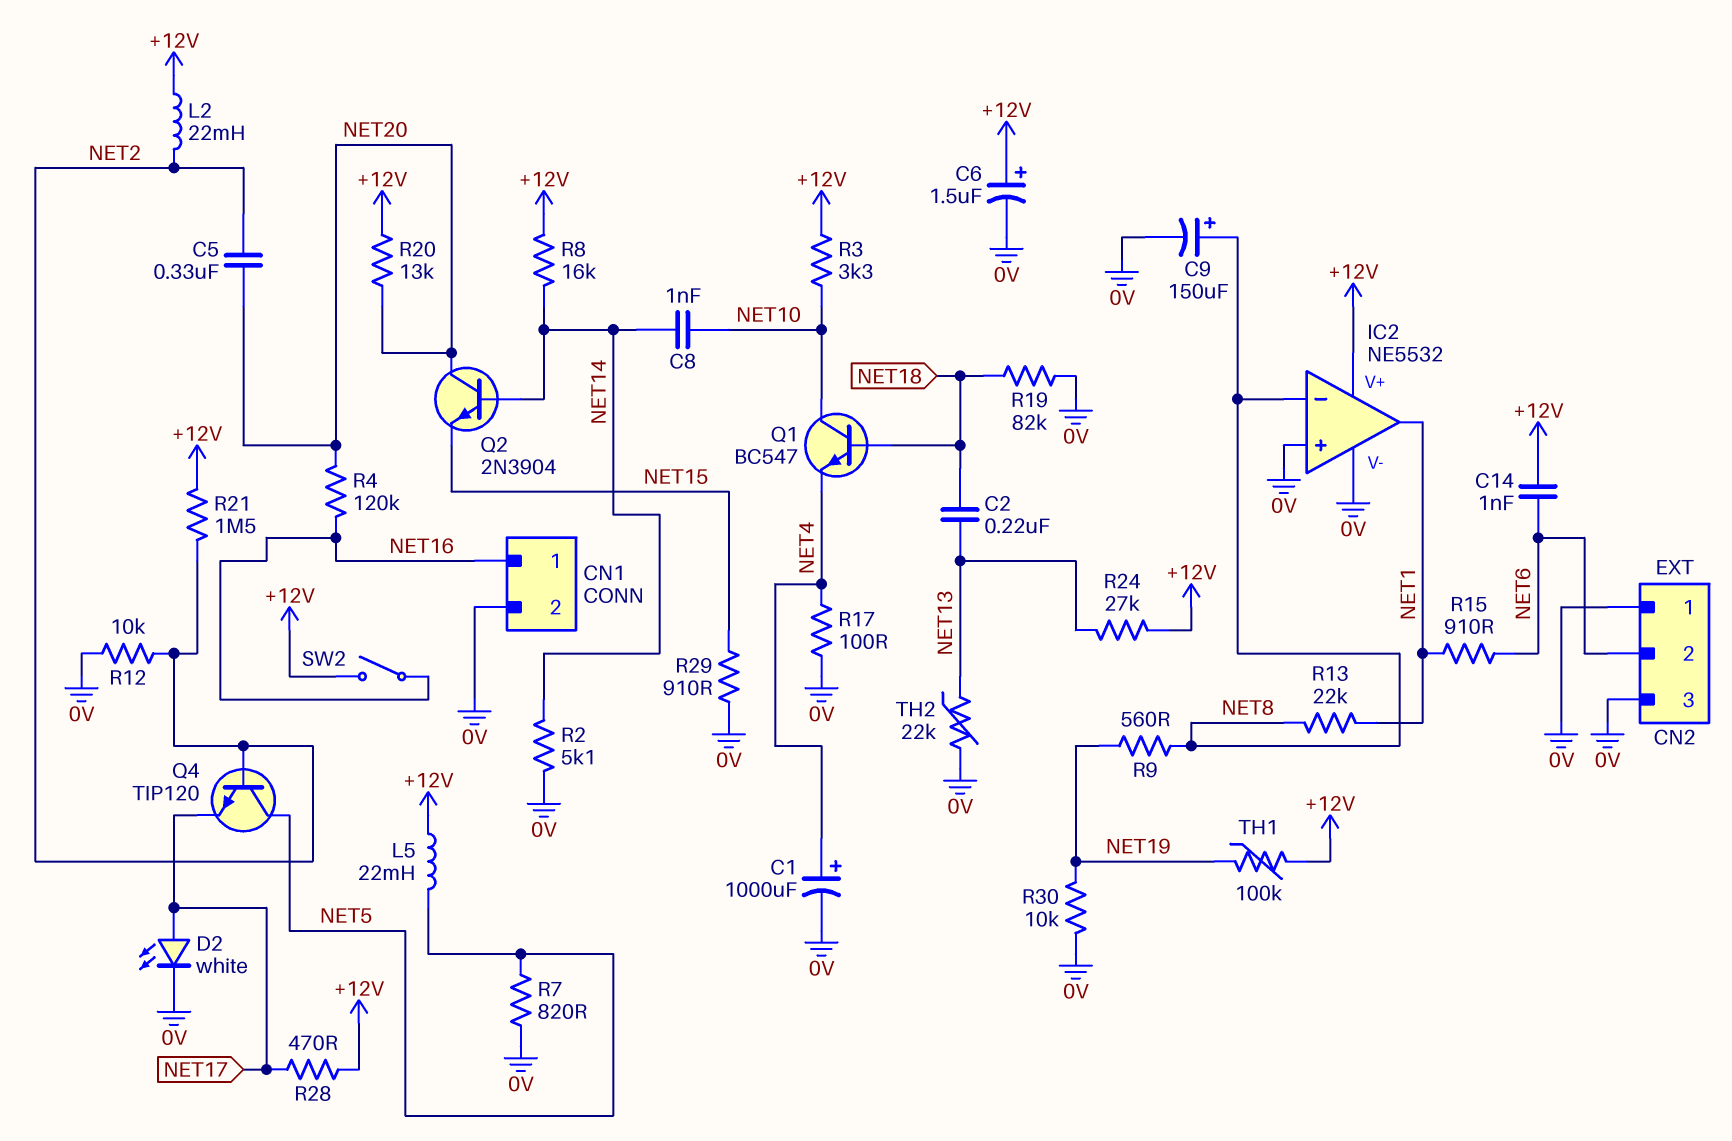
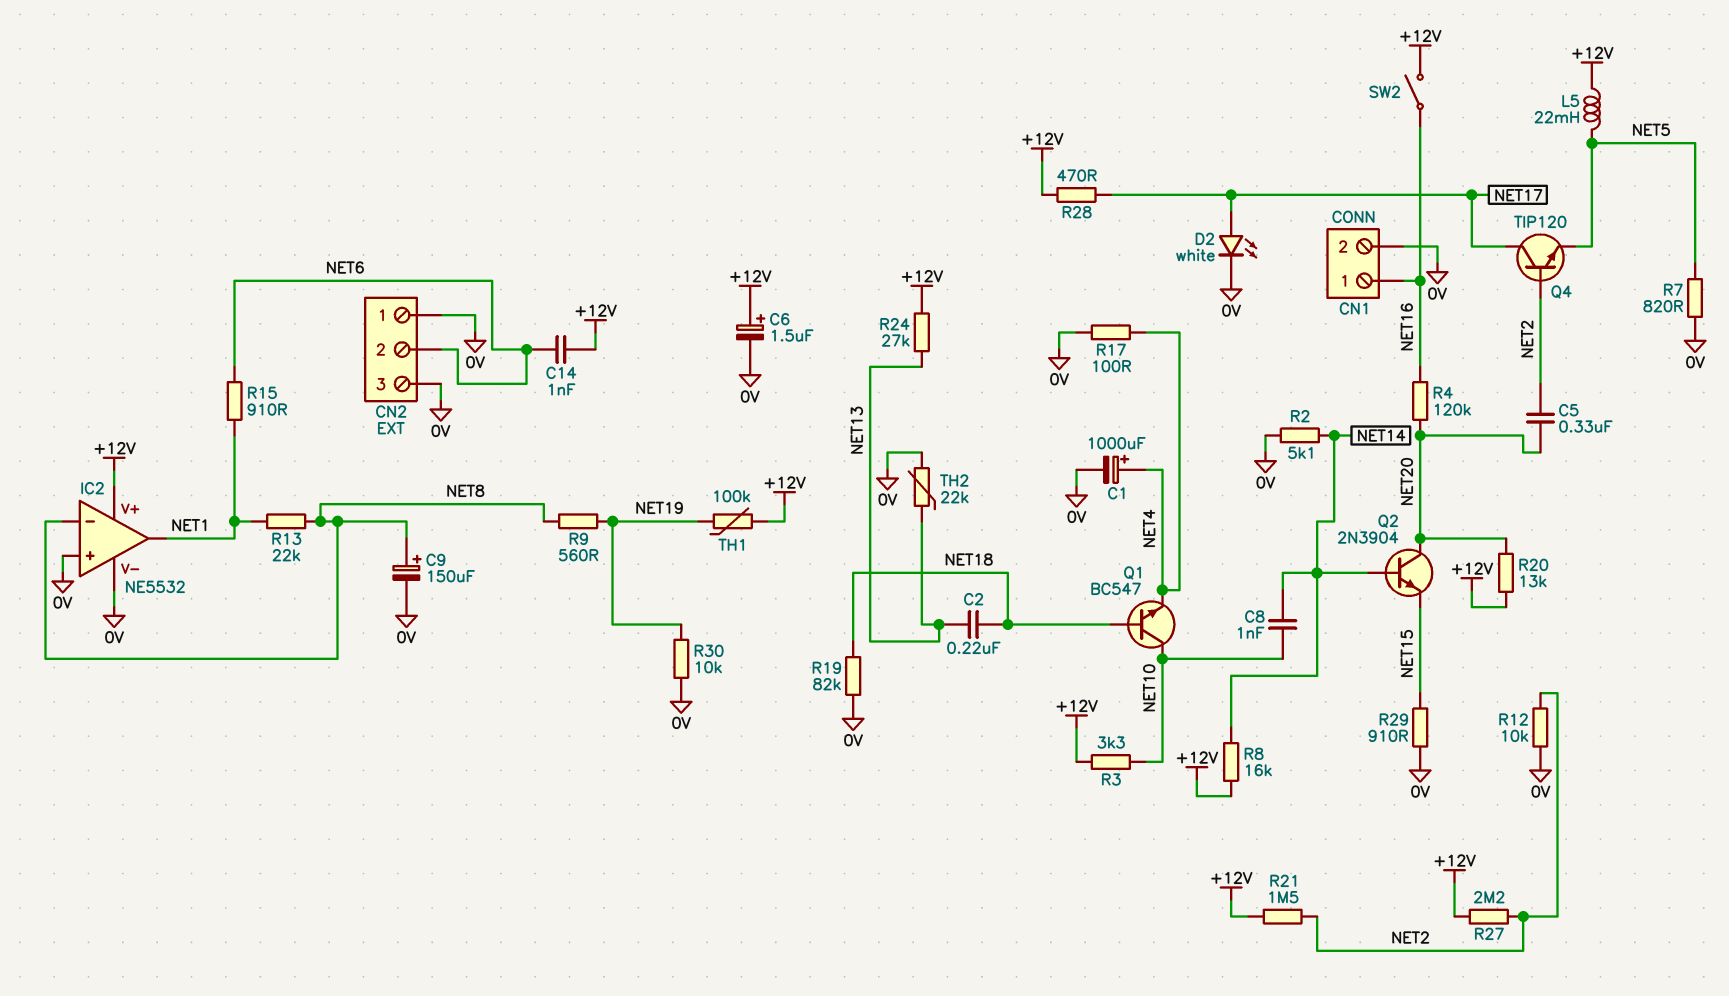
L2: 22mH (+12V, NET2) -> none
Q4: NPN TIP120 (B NET2, C NET5, E NET17) -> NPN TIP120 (B NET2, C NET17, E NET5)
R27: none -> 2.2M (+12V, NET2)

